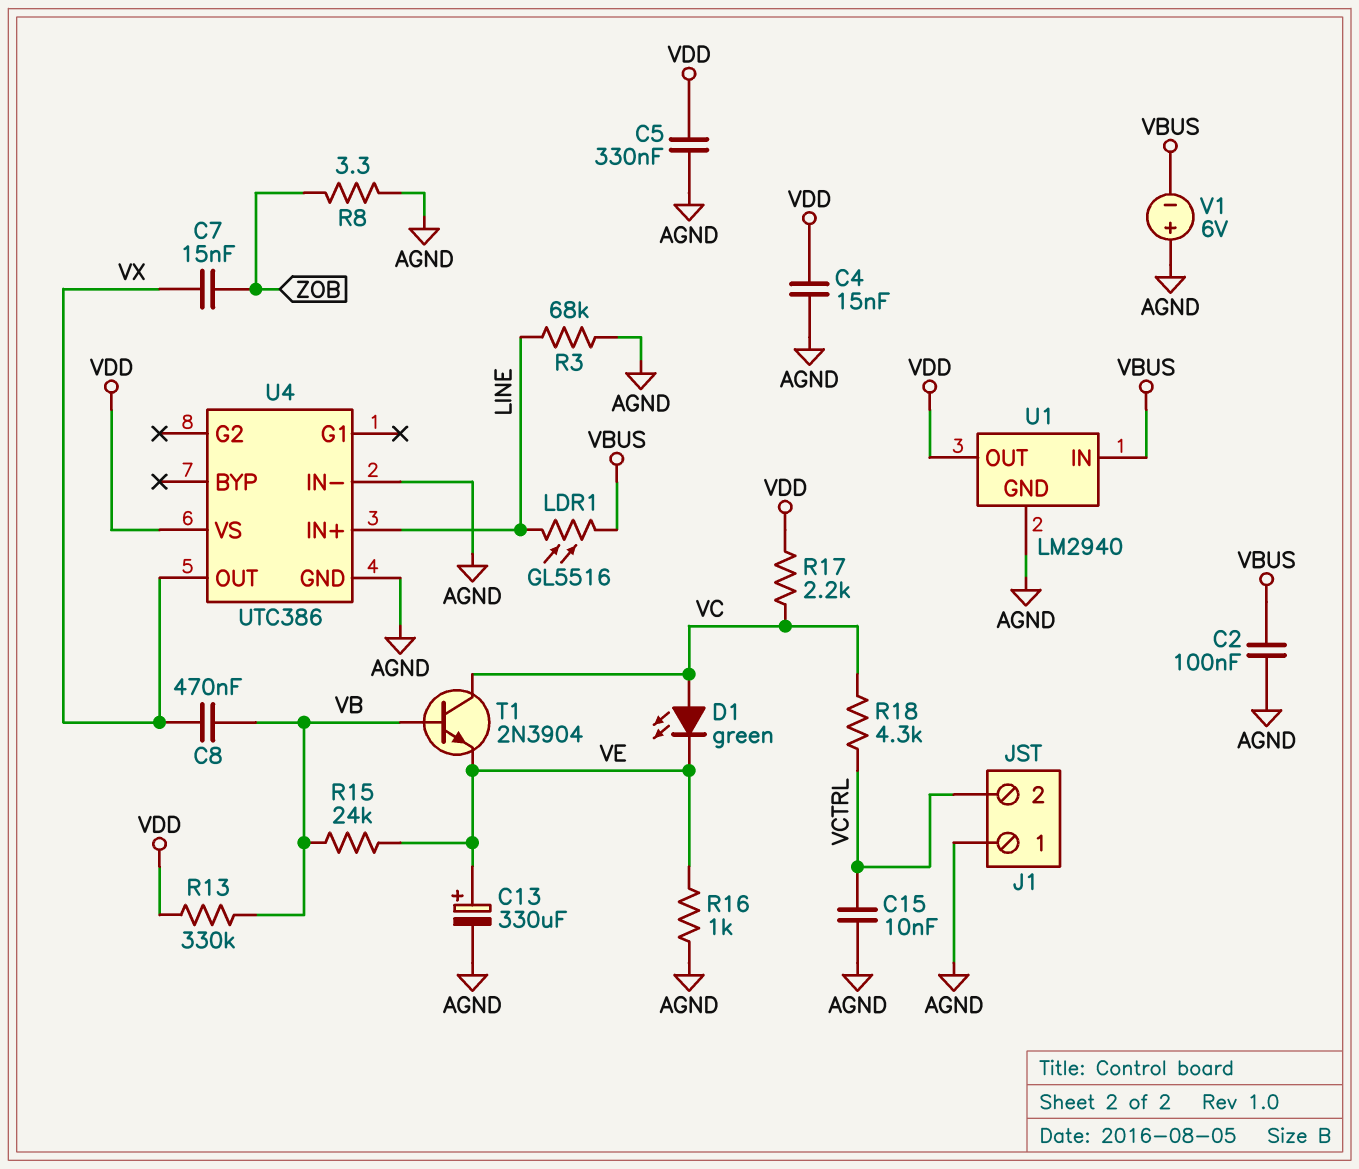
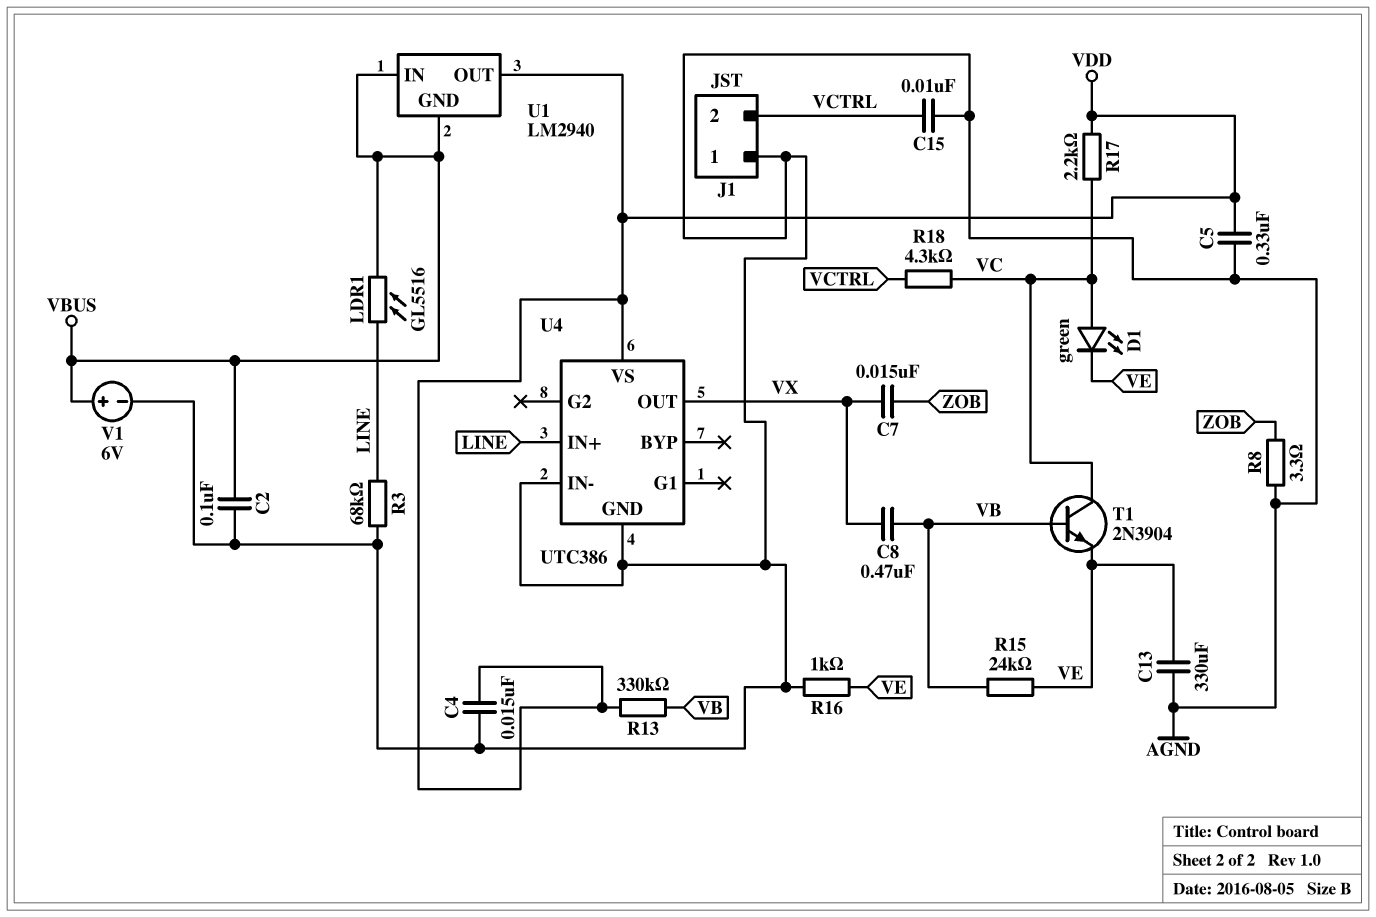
C13: 330uF (plus VE, minus AGND) -> 330uF (AGND, VE)
U1 pin GND: AGND -> VBUS
V1: 6V (plus AGND, minus VBUS) -> 6V (plus VBUS, minus AGND)

